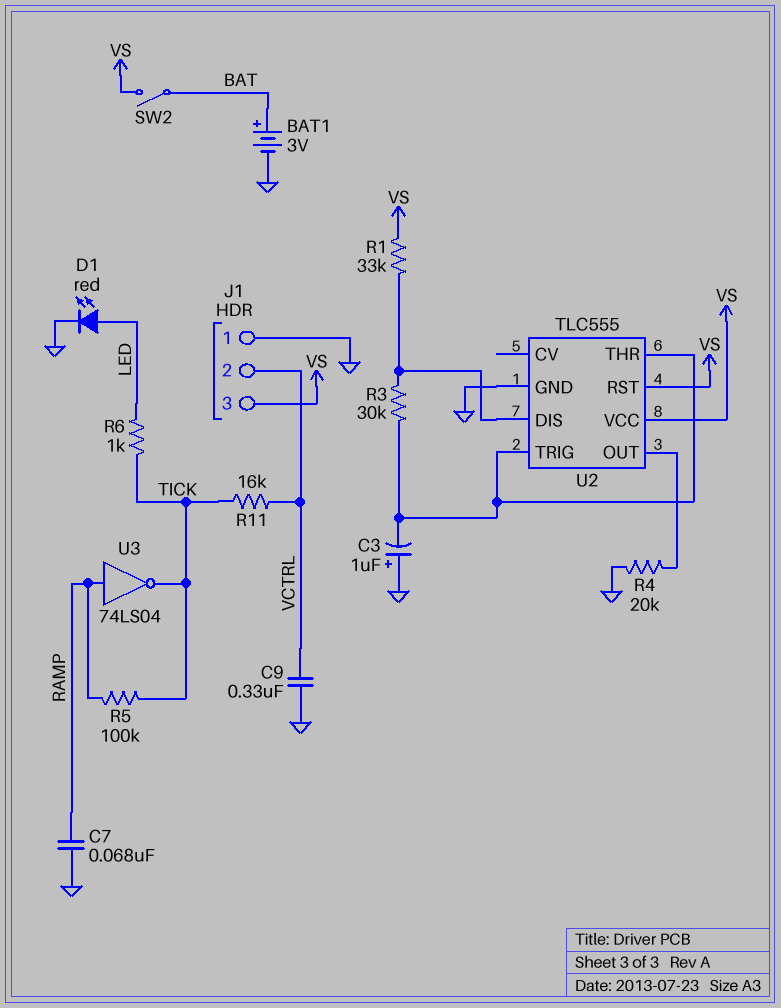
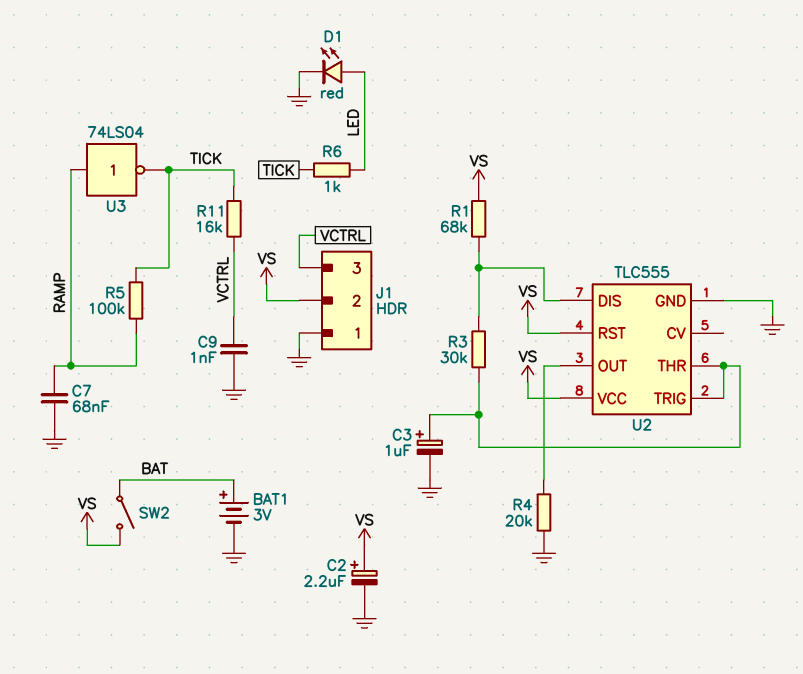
C2: none -> 2.2uF (plus VS, minus GND)
C3: 1uF (plus GND, minus U2/THR) -> 1uF (plus U2/THR, minus GND)
C9: 330nF (GND, VCTRL) -> 1nF (GND, VCTRL)
J1 pin 2: VCTRL -> VS
J1 pin 3: VS -> VCTRL
R1: 33k (U2/DIS, VS) -> 68k (U2/DIS, VS)

